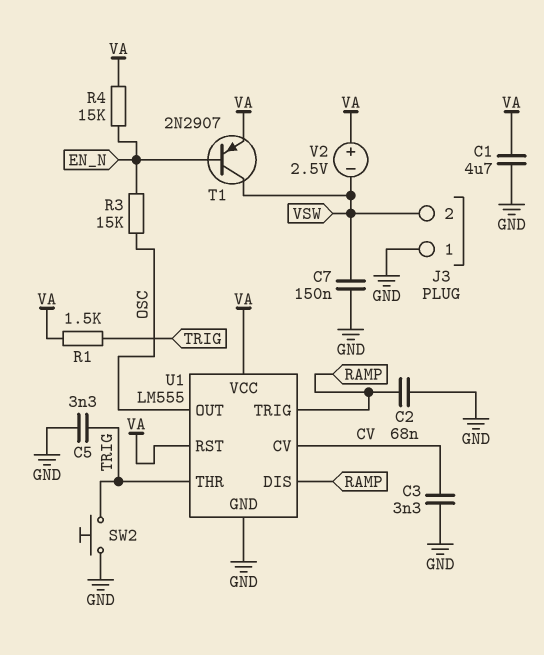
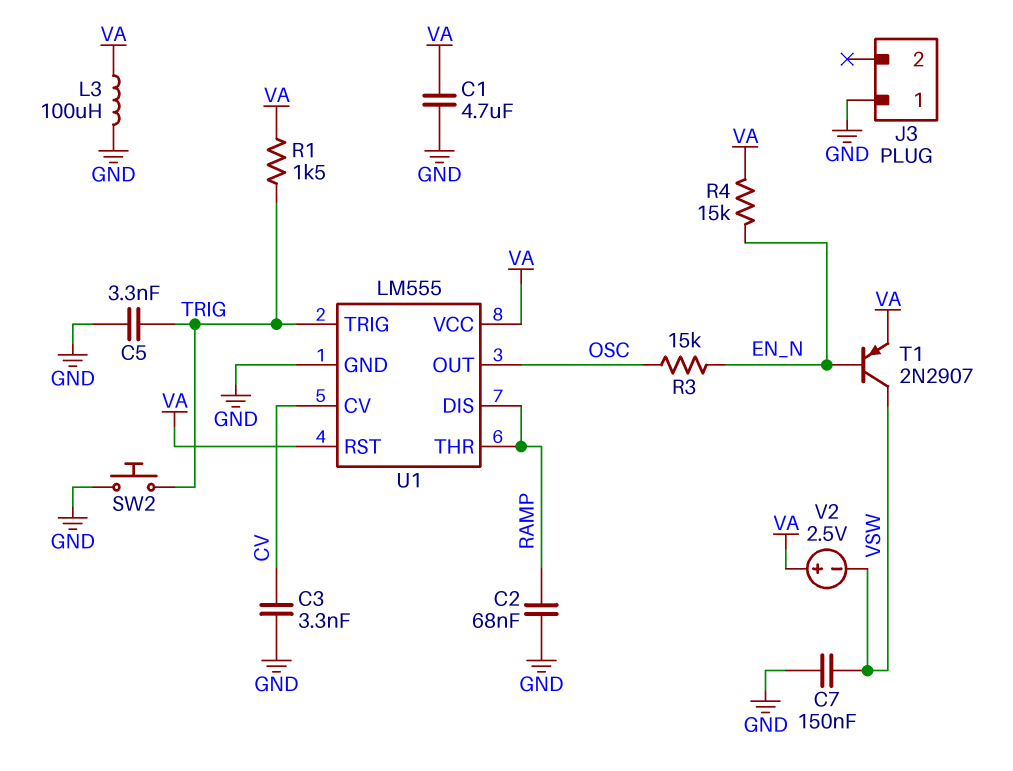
J3 pin 2: VSW -> none
L3: none -> 100uH (GND, VA)
U1 pin THR: TRIG -> RAMP
U1 pin TRIG: RAMP -> TRIG

